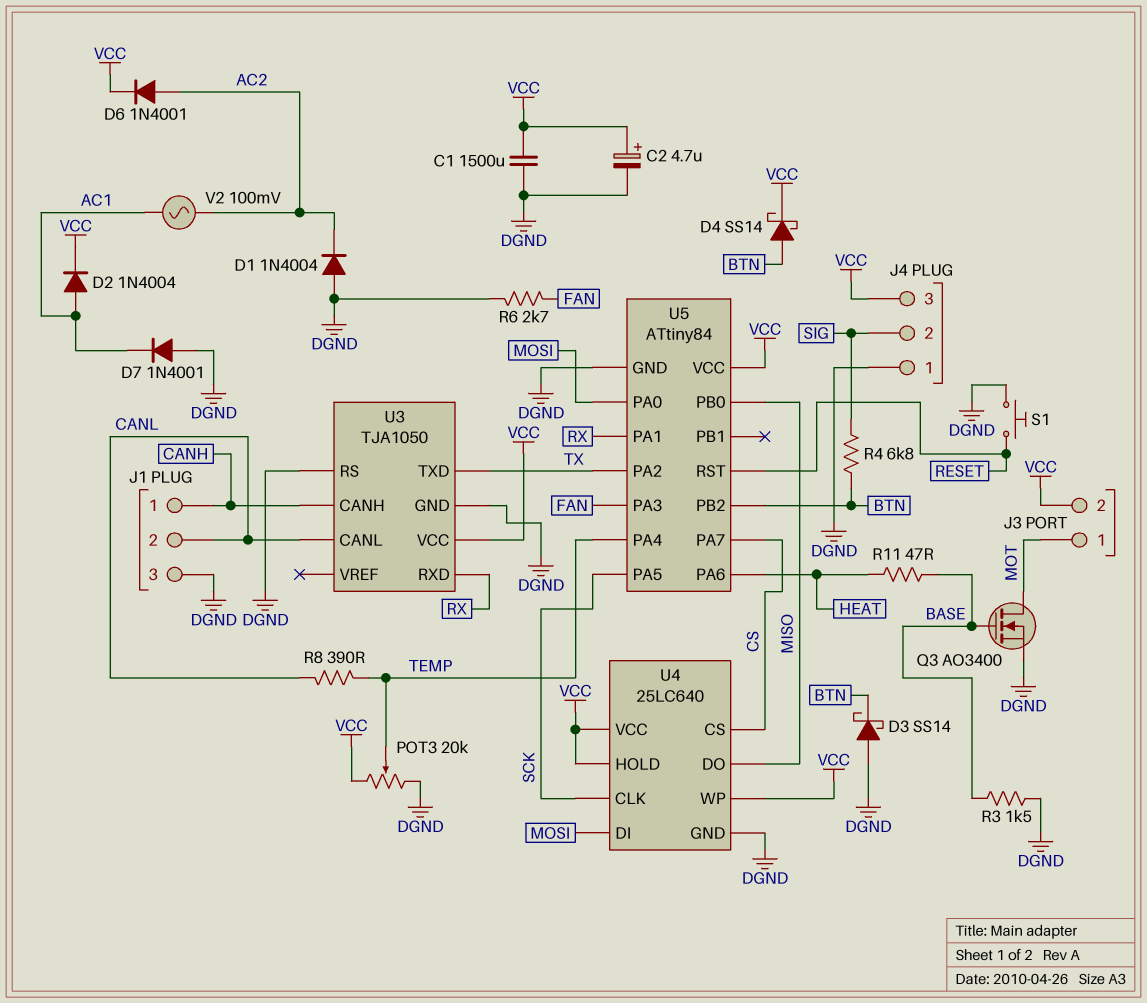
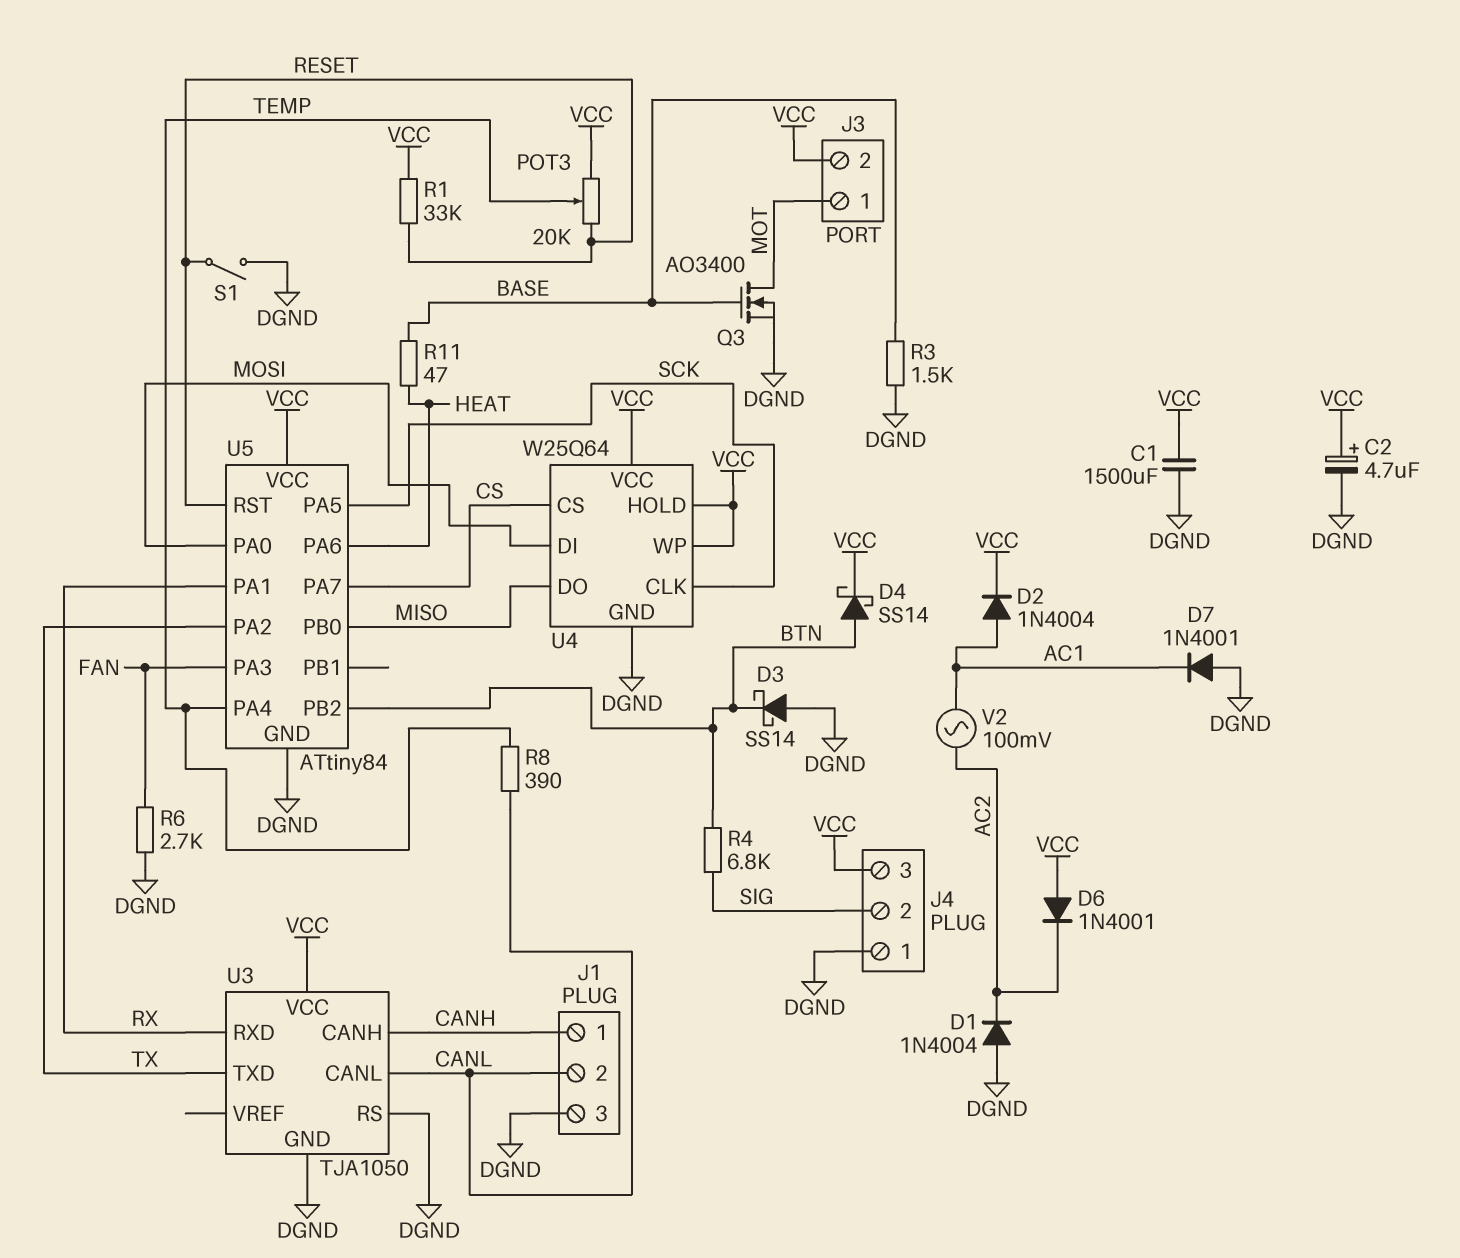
D6: diode 1N4001 (A AC2, K VCC) -> diode 1N4001 (A VCC, K AC2)
POT3: 20k (DGND, VCC, wiper TEMP) -> 20k (RESET, VCC, wiper TEMP)
R1: none -> 33k (RESET, VCC)
S1: button (DGND, RESET) -> switch (DGND, RESET)
U4: 25LC640 -> W25Q64

